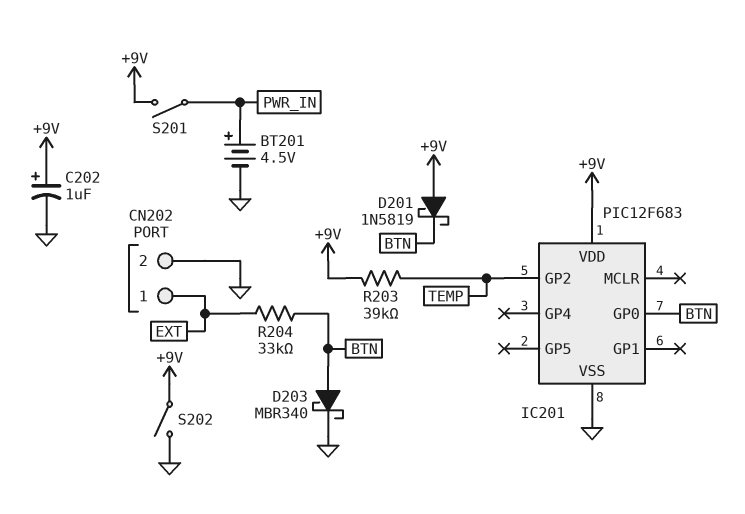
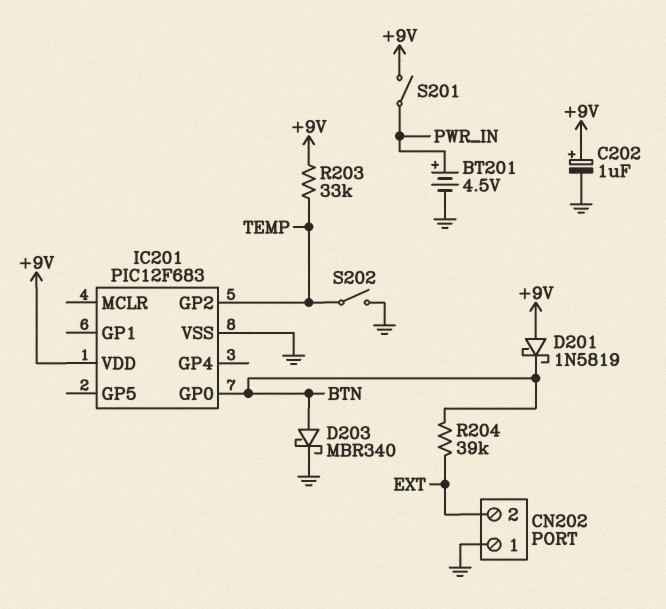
CN202 pin 1: EXT -> GND
CN202 pin 2: GND -> EXT
R203: 39k (+9V, TEMP) -> 33k (+9V, TEMP)
R204: 33k (BTN, EXT) -> 39k (BTN, EXT)
S202: switch (+9V, GND) -> switch (GND, TEMP)

